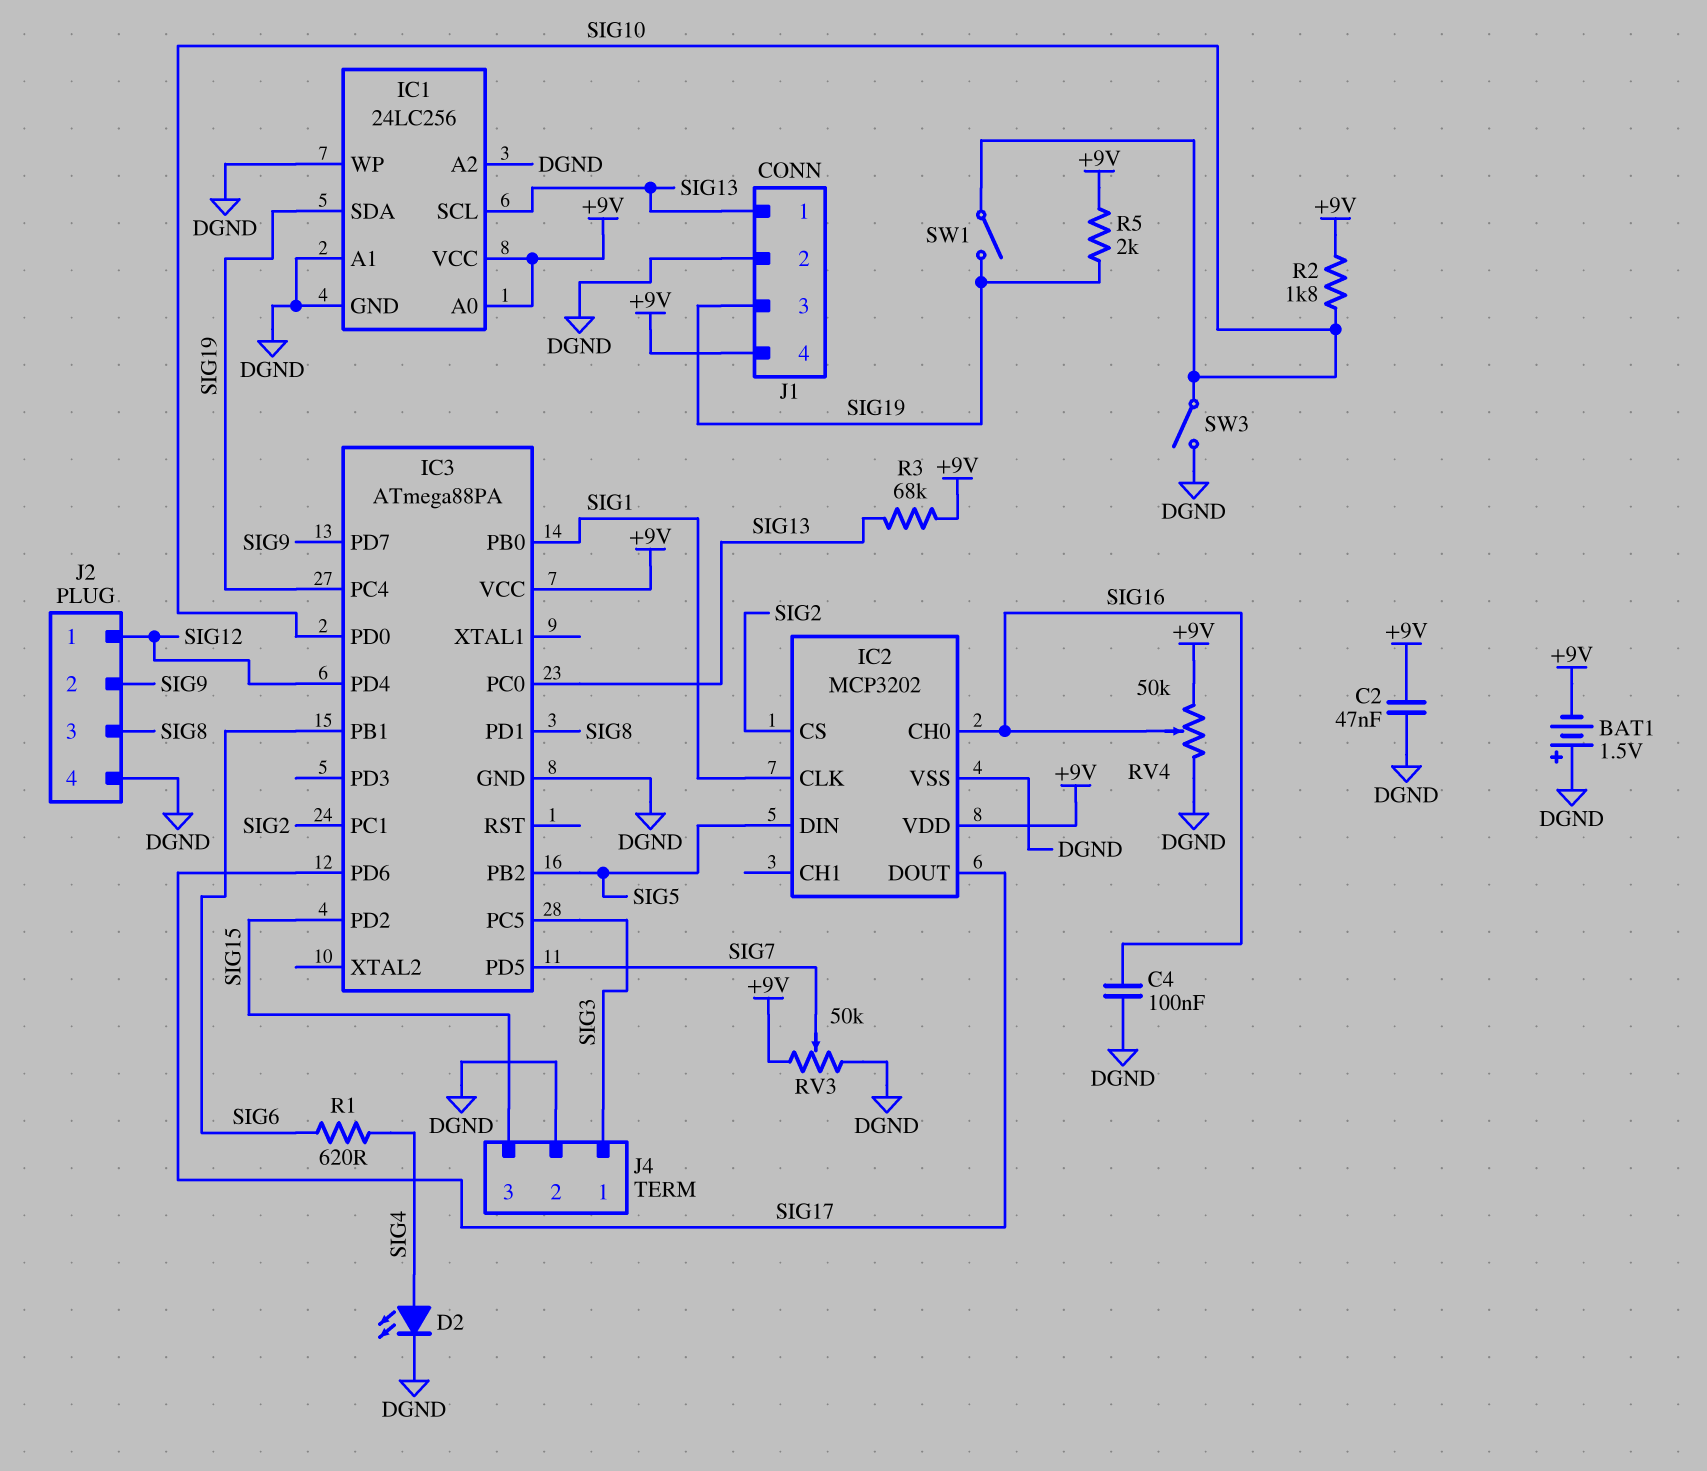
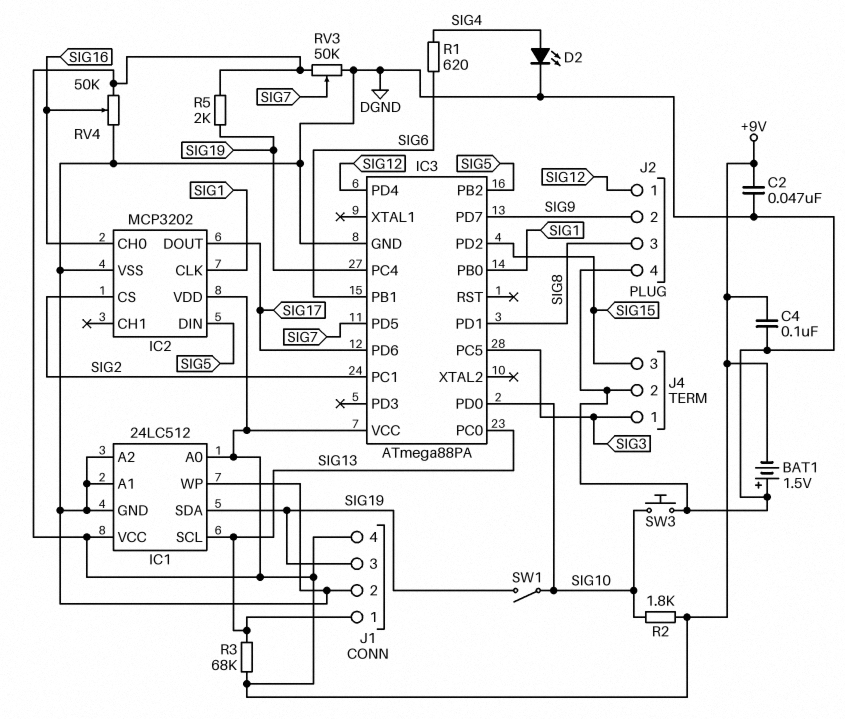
C4: 100nF (DGND, SIG16) -> 100nF (+9V, DGND)
IC1: 24LC256 -> 24LC512
SW3: switch (DGND, SIG10) -> button (DGND, SIG10)

